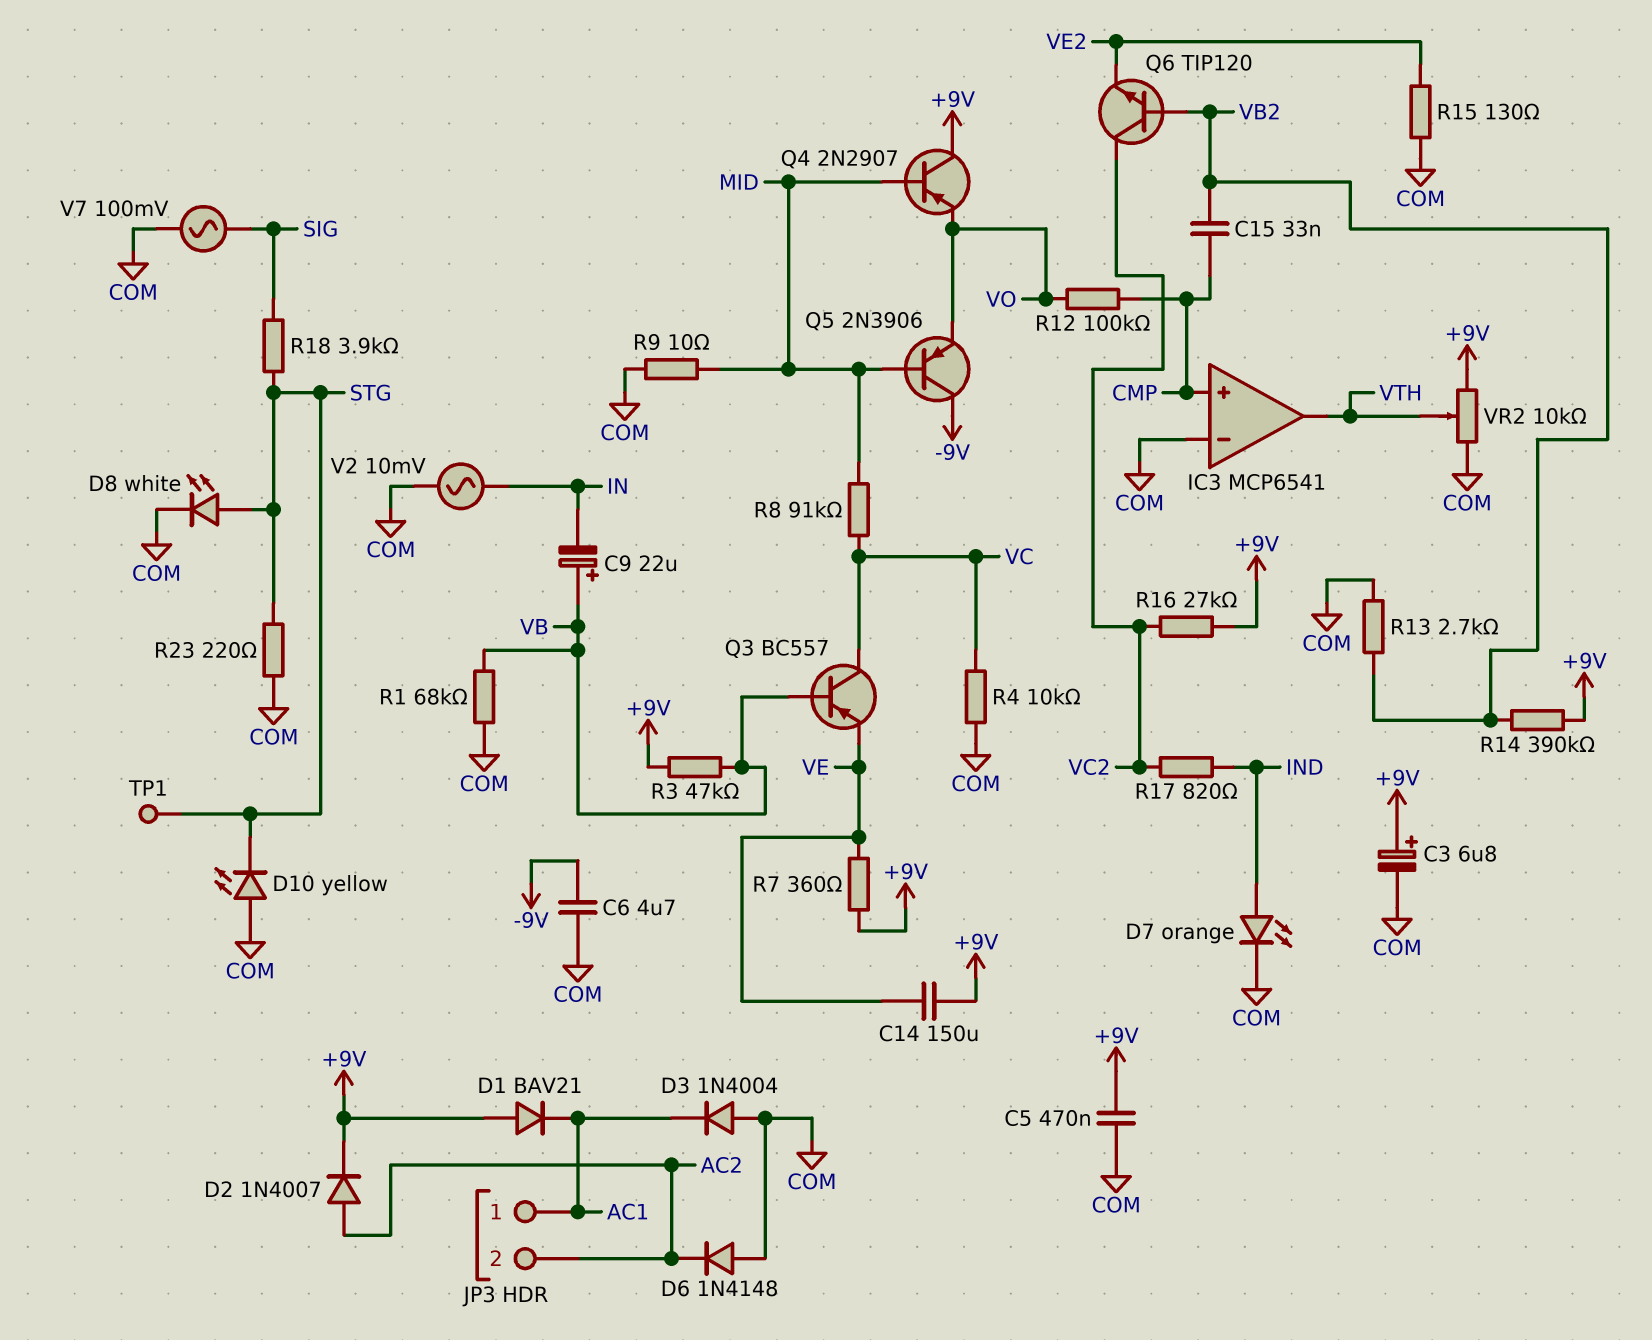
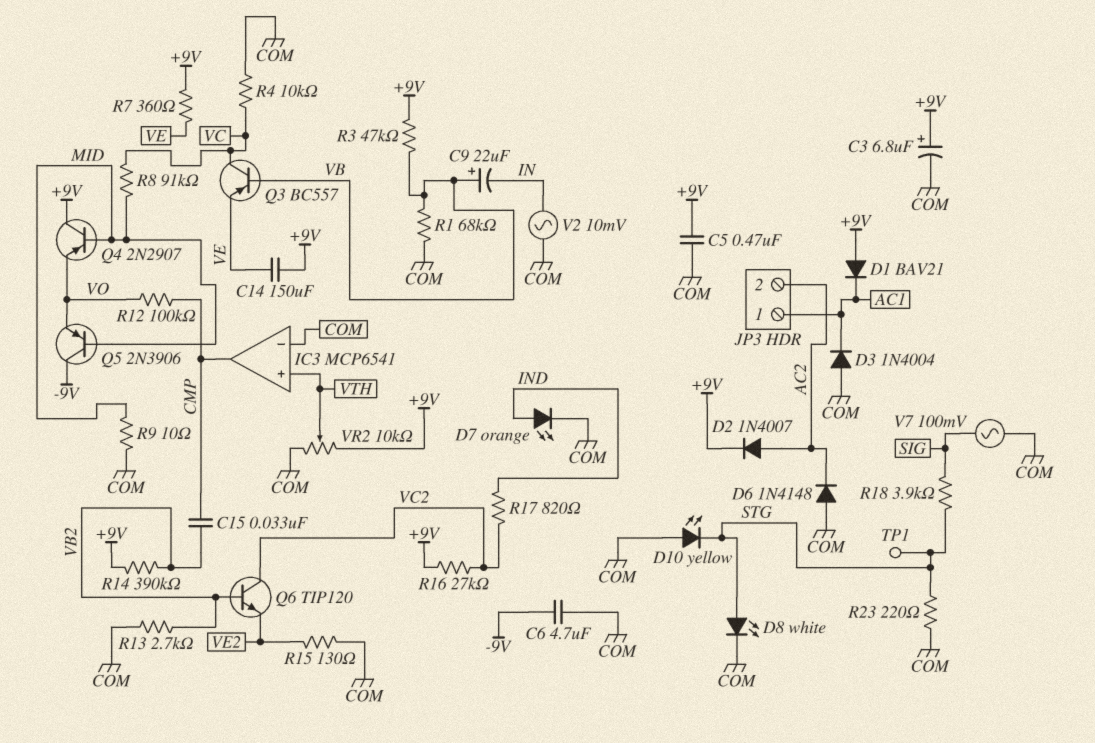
IC3 pin in+: CMP -> VTH
IC3 pin out: VTH -> CMP

